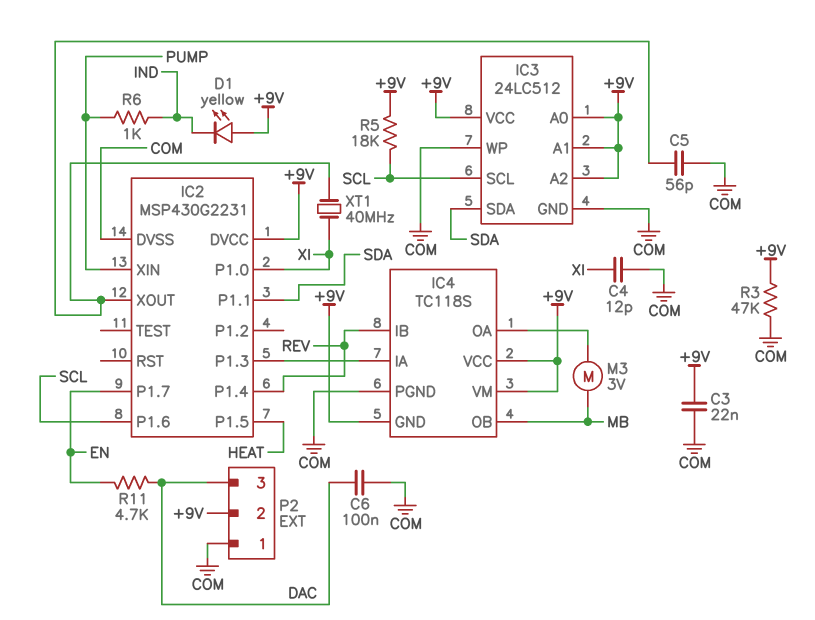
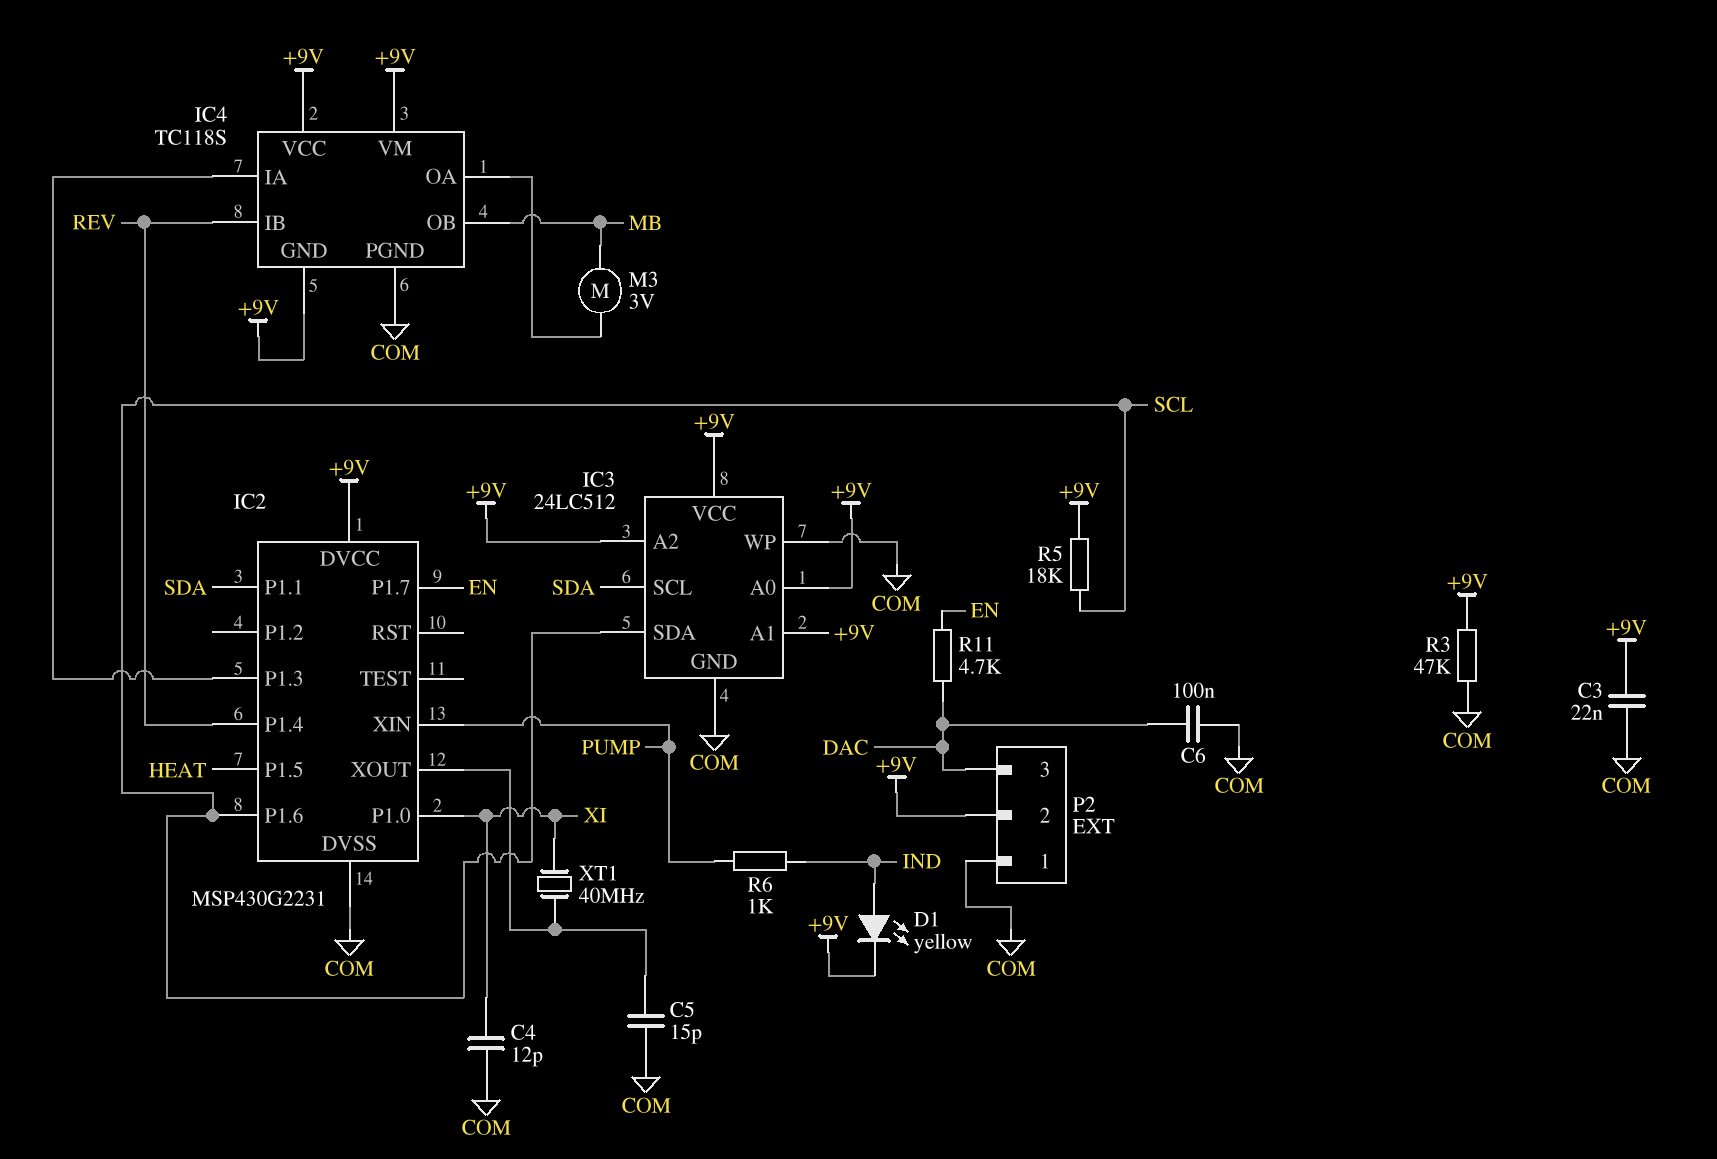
C5: 56pF (COM, IC2/XOUT) -> 15pF (COM, IC2/XOUT)
D1: LED yellow (A +9V, K IND) -> LED yellow (A IND, K +9V)
IC3 pin SCL: SCL -> SDA
IC3 pin SDA: SDA -> SCL

